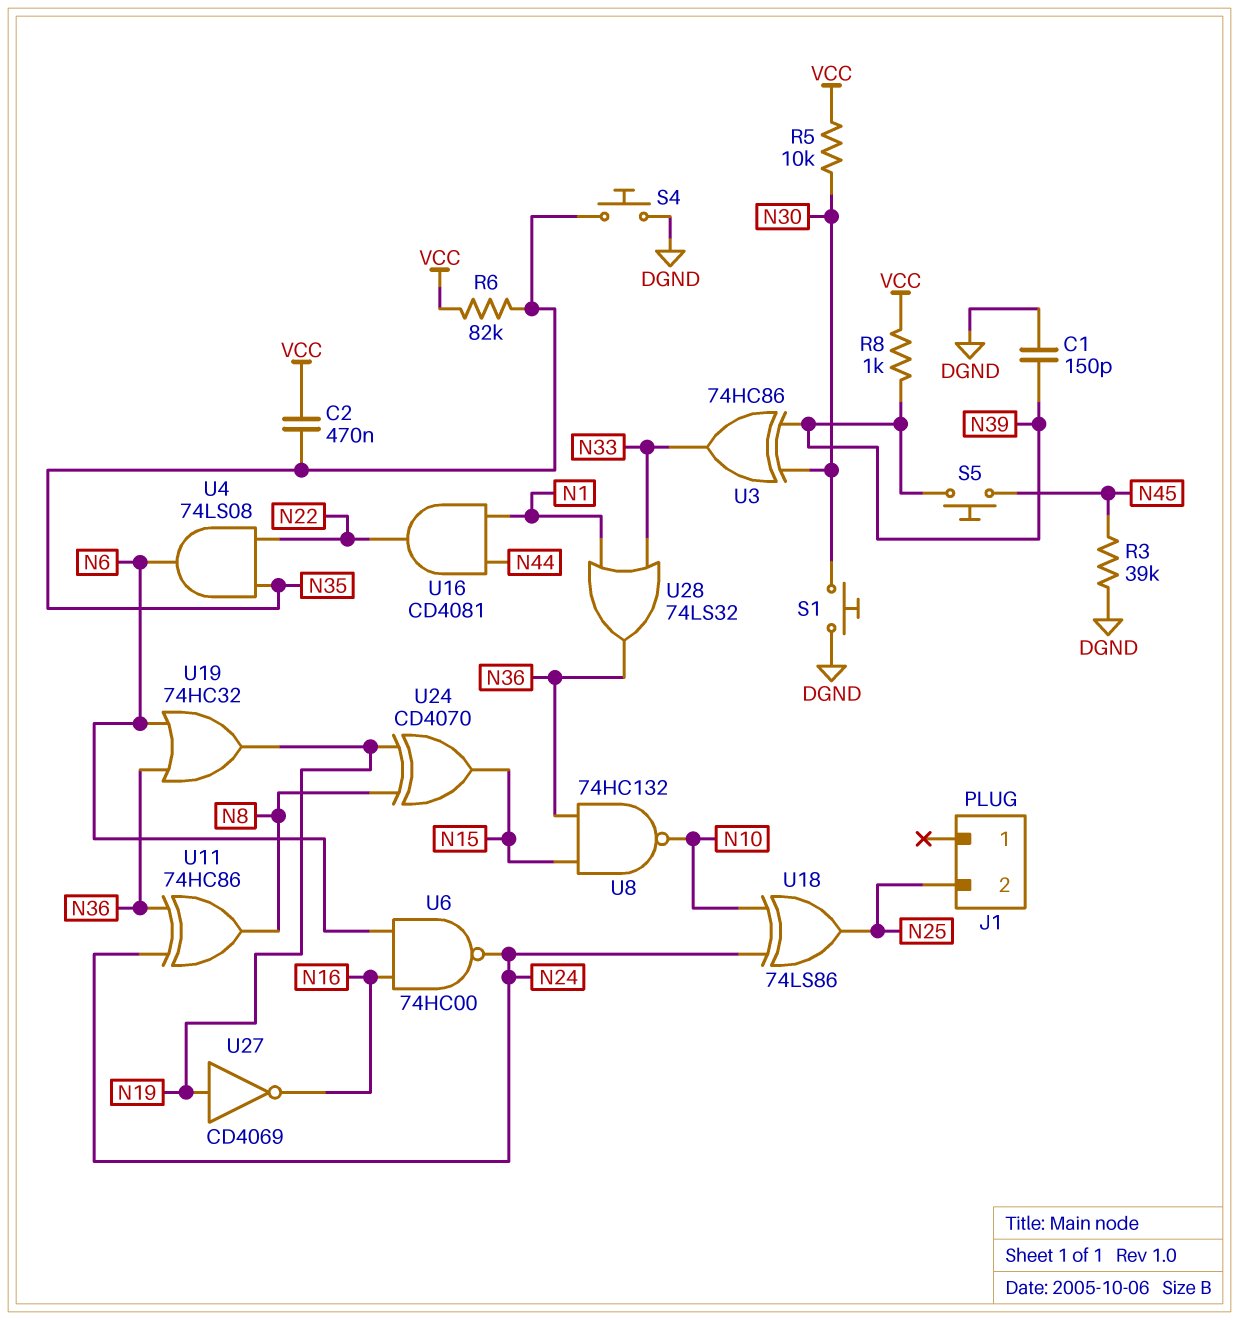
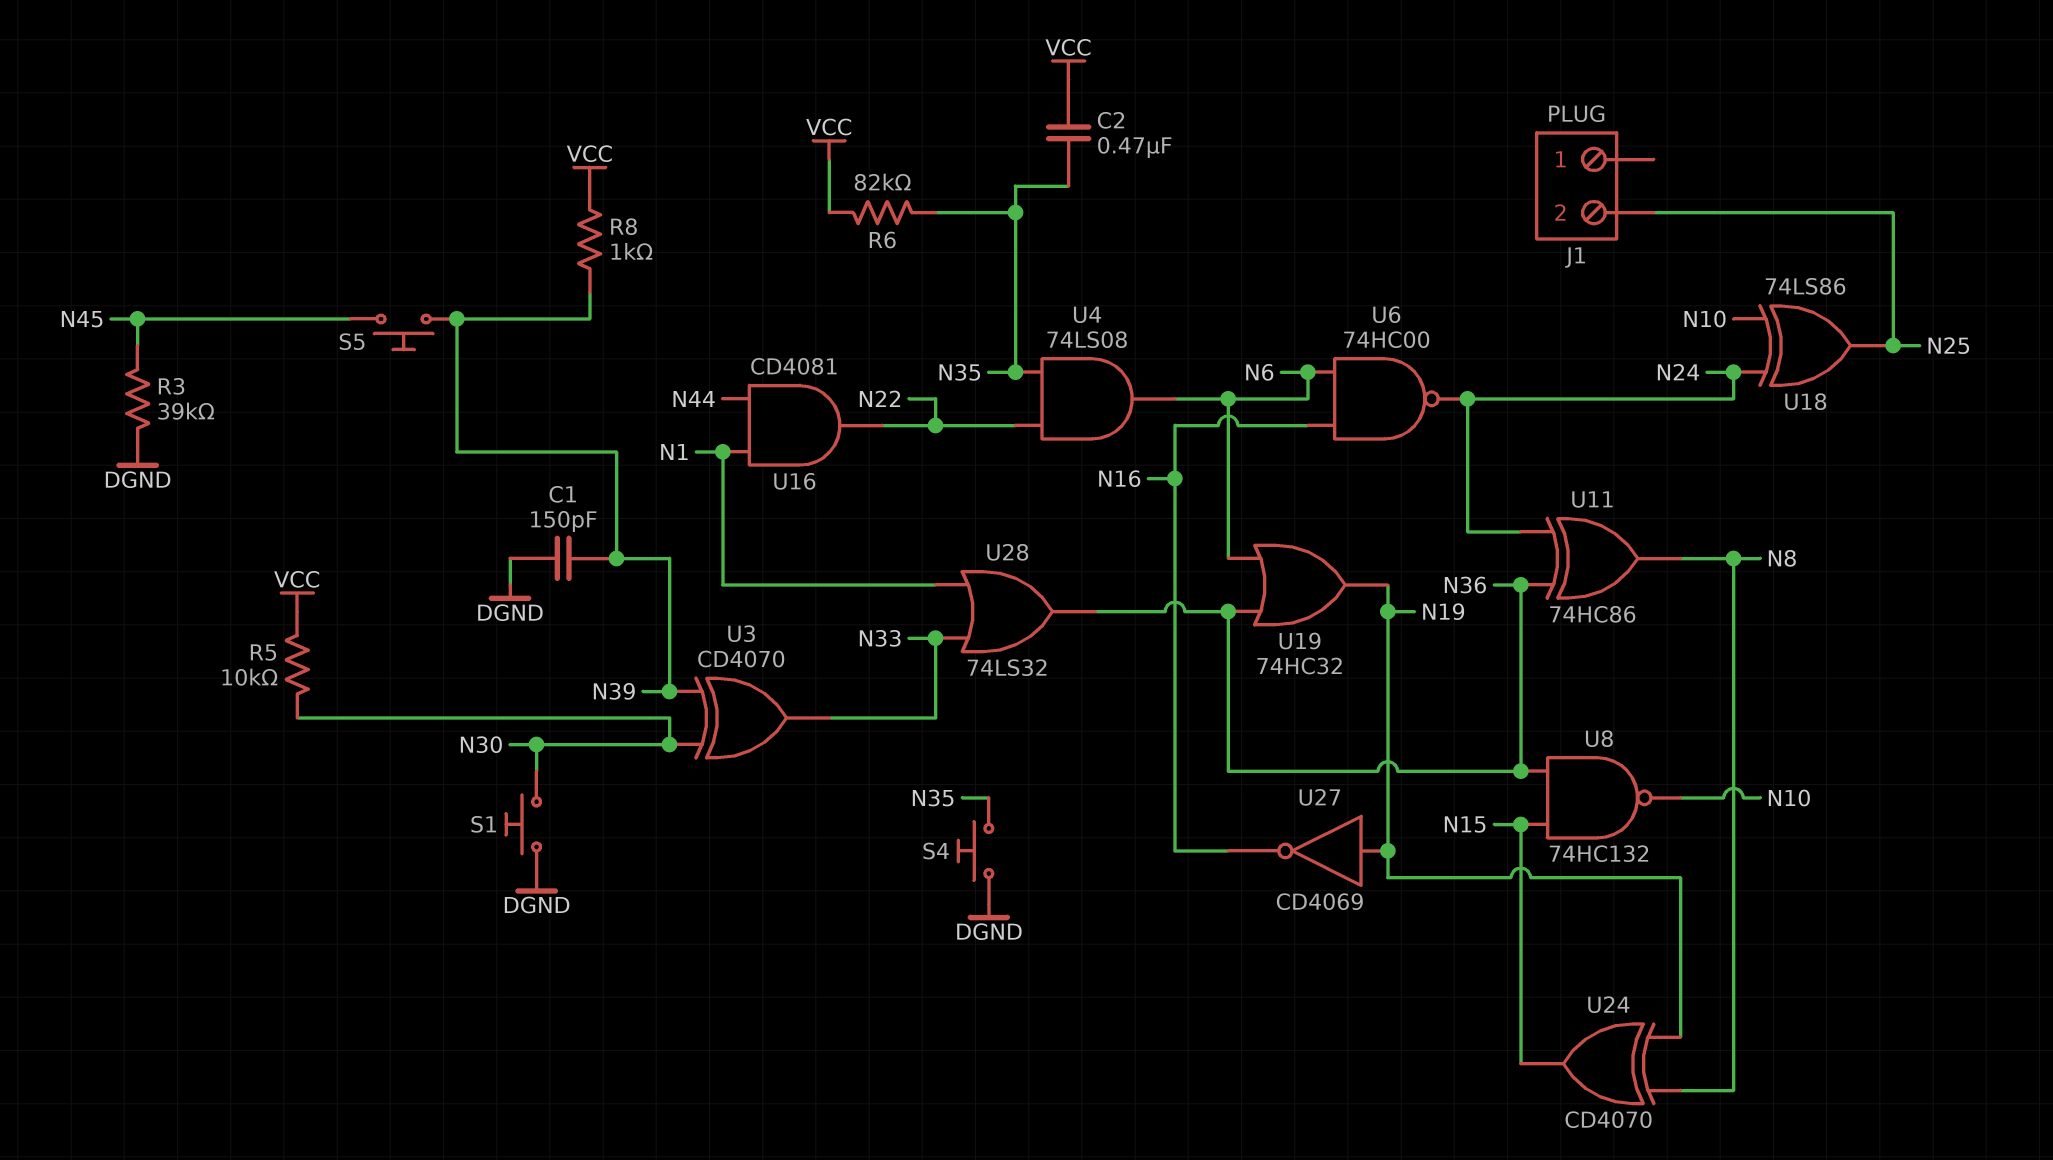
U3: XOR 74HC86 (in N30, in N39, out N33) -> XOR CD4070 (in N30, in N39, out N33)

